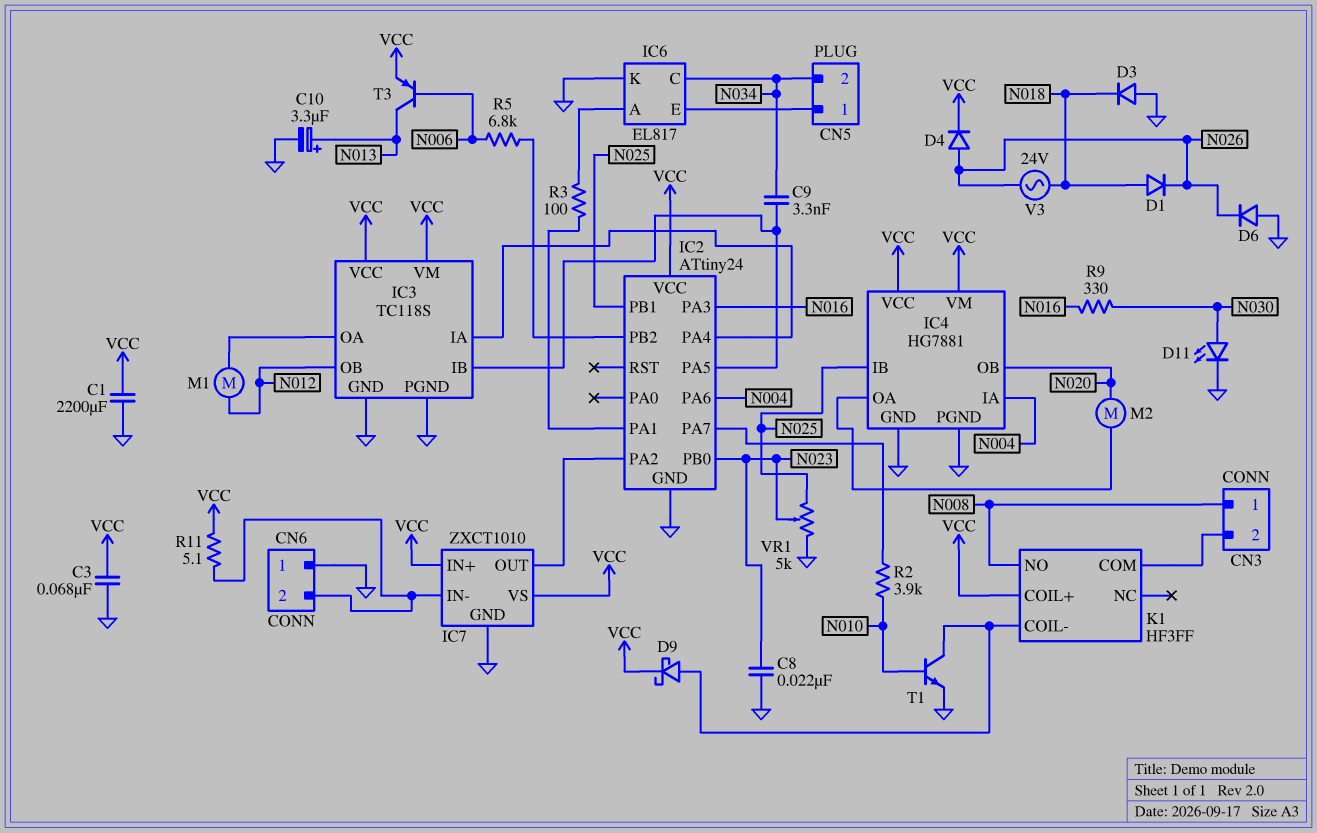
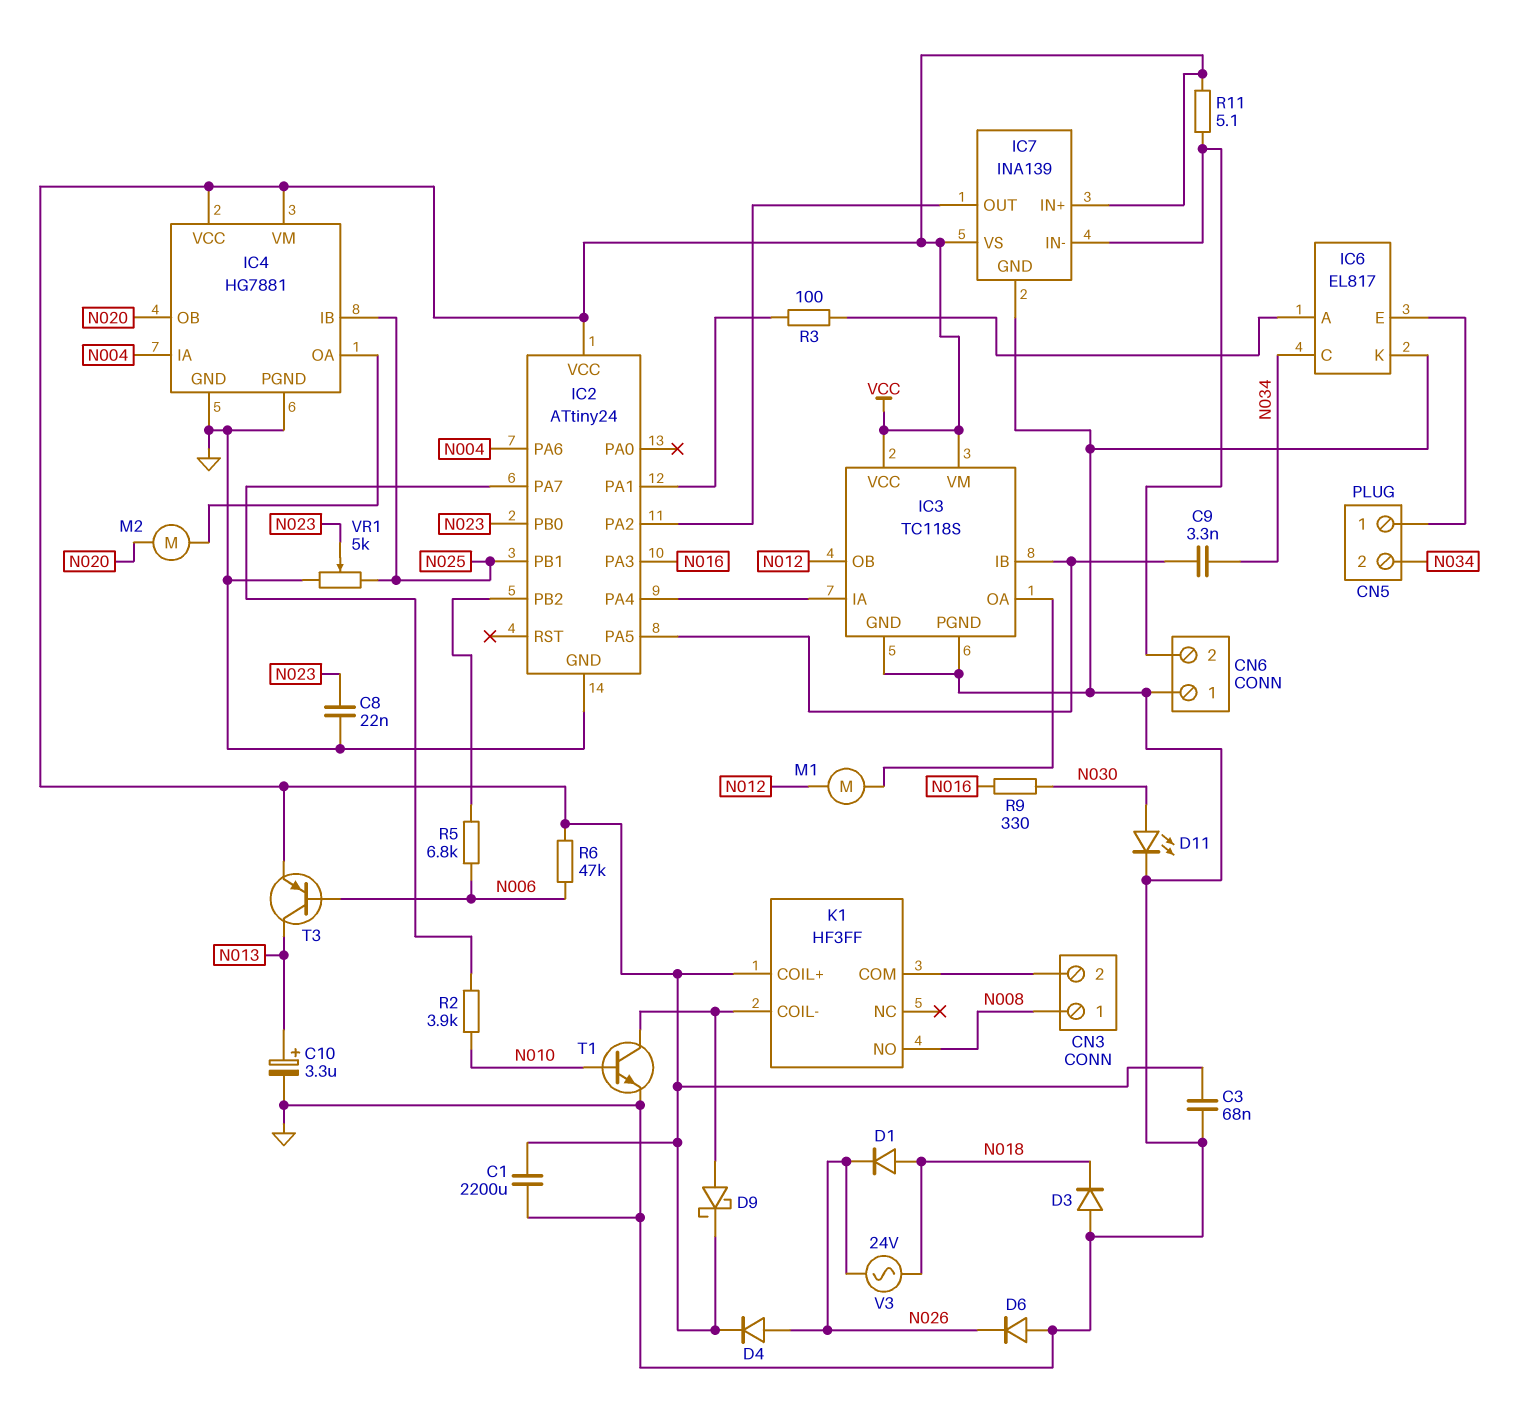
IC7: ZXCT1010 -> INA139
R6: none -> 47k (N006, VCC)

